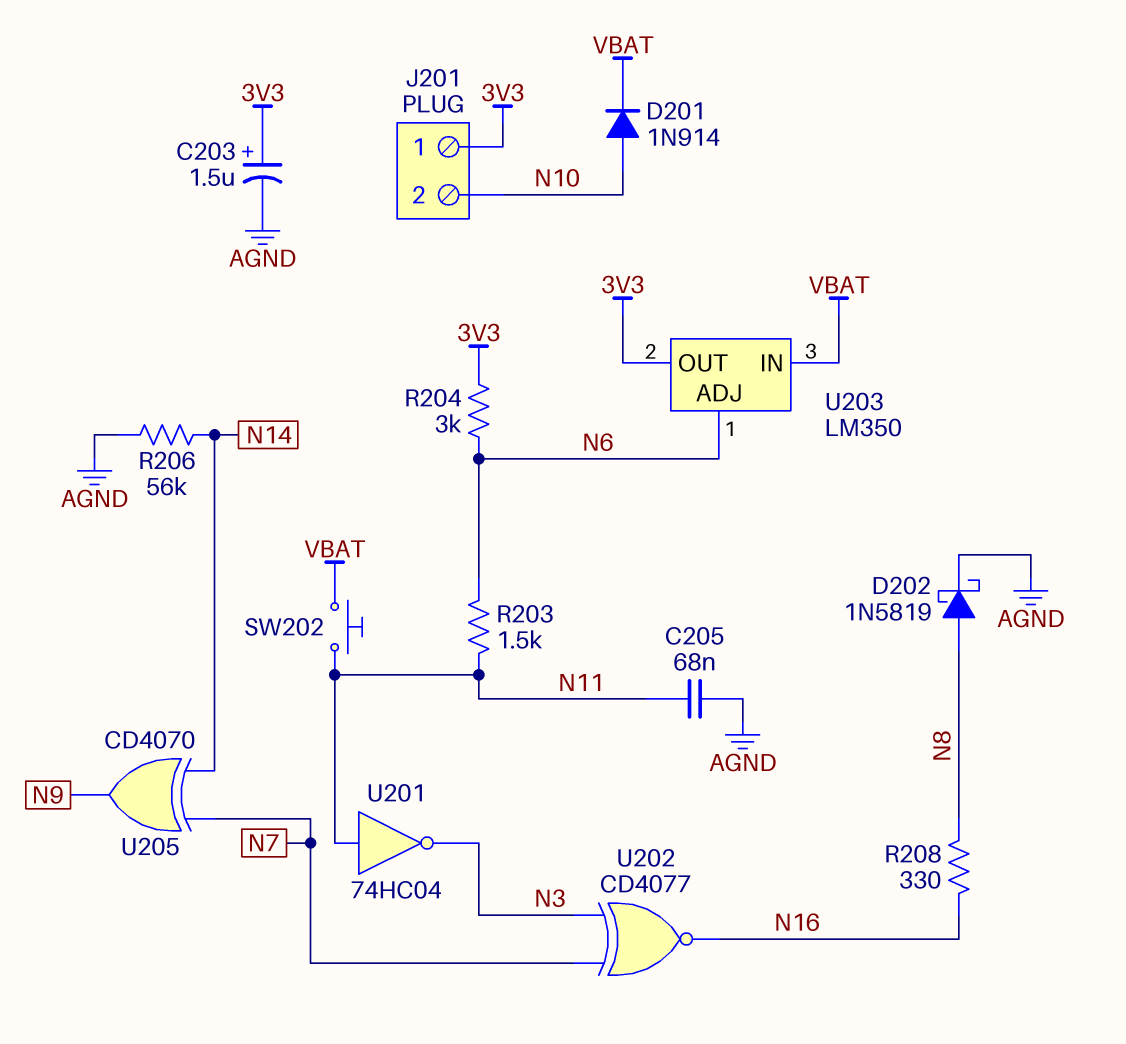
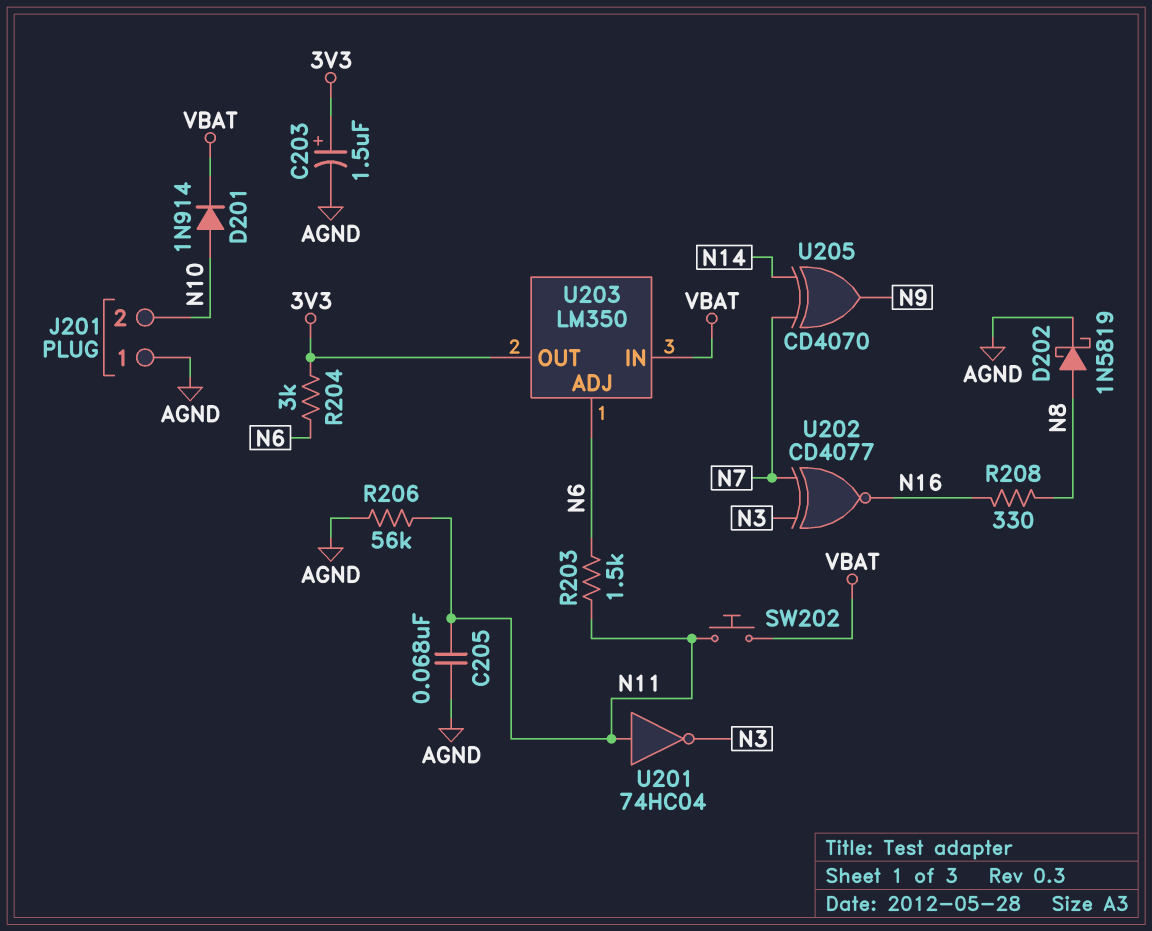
J201 pin 1: 3V3 -> AGND
R206: 56k (AGND, N14) -> 56k (AGND, N11)

